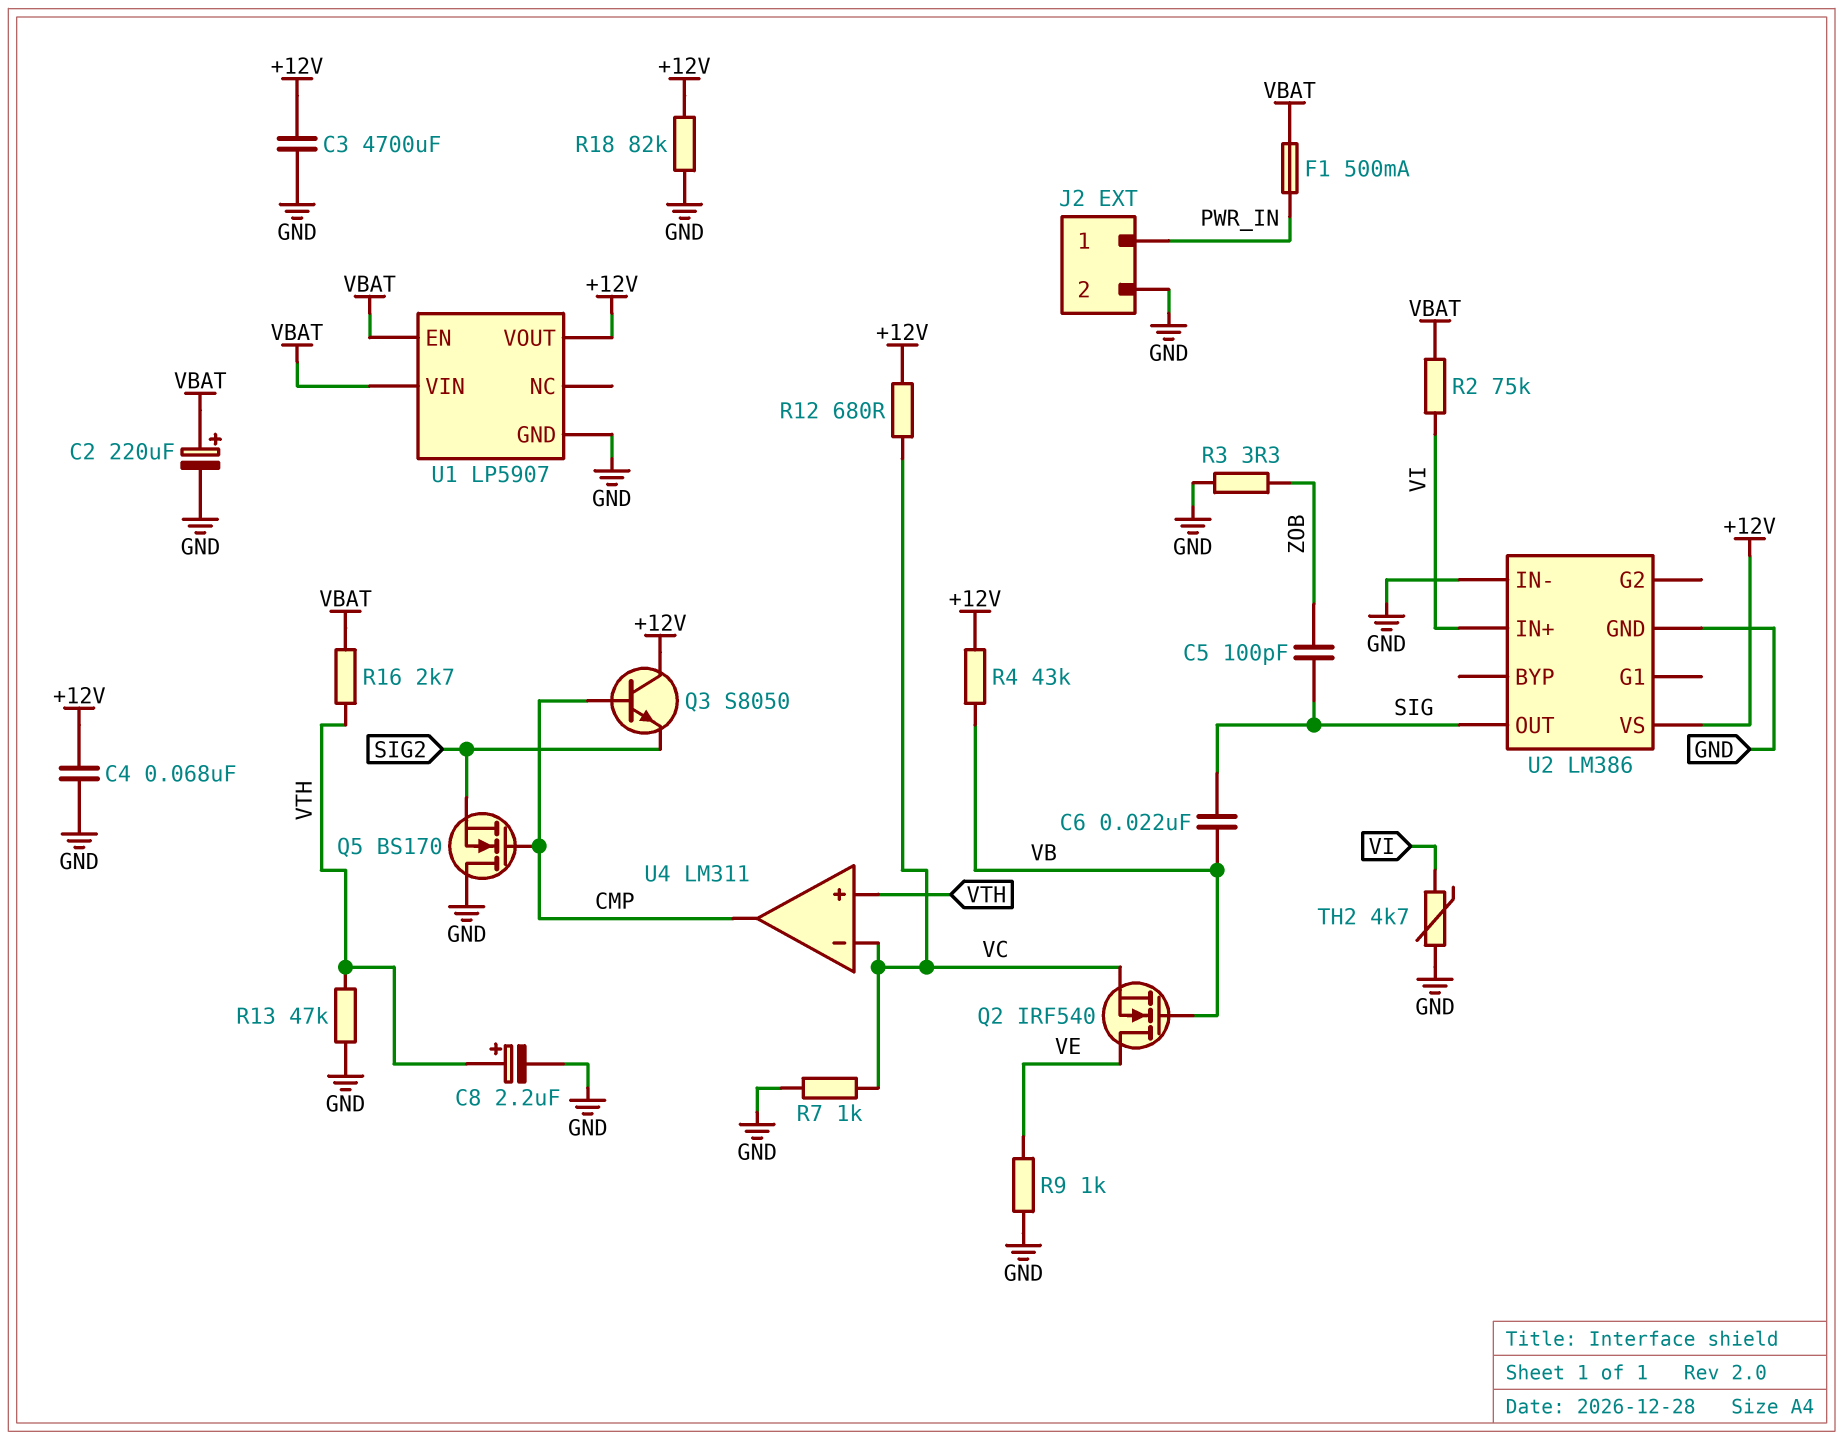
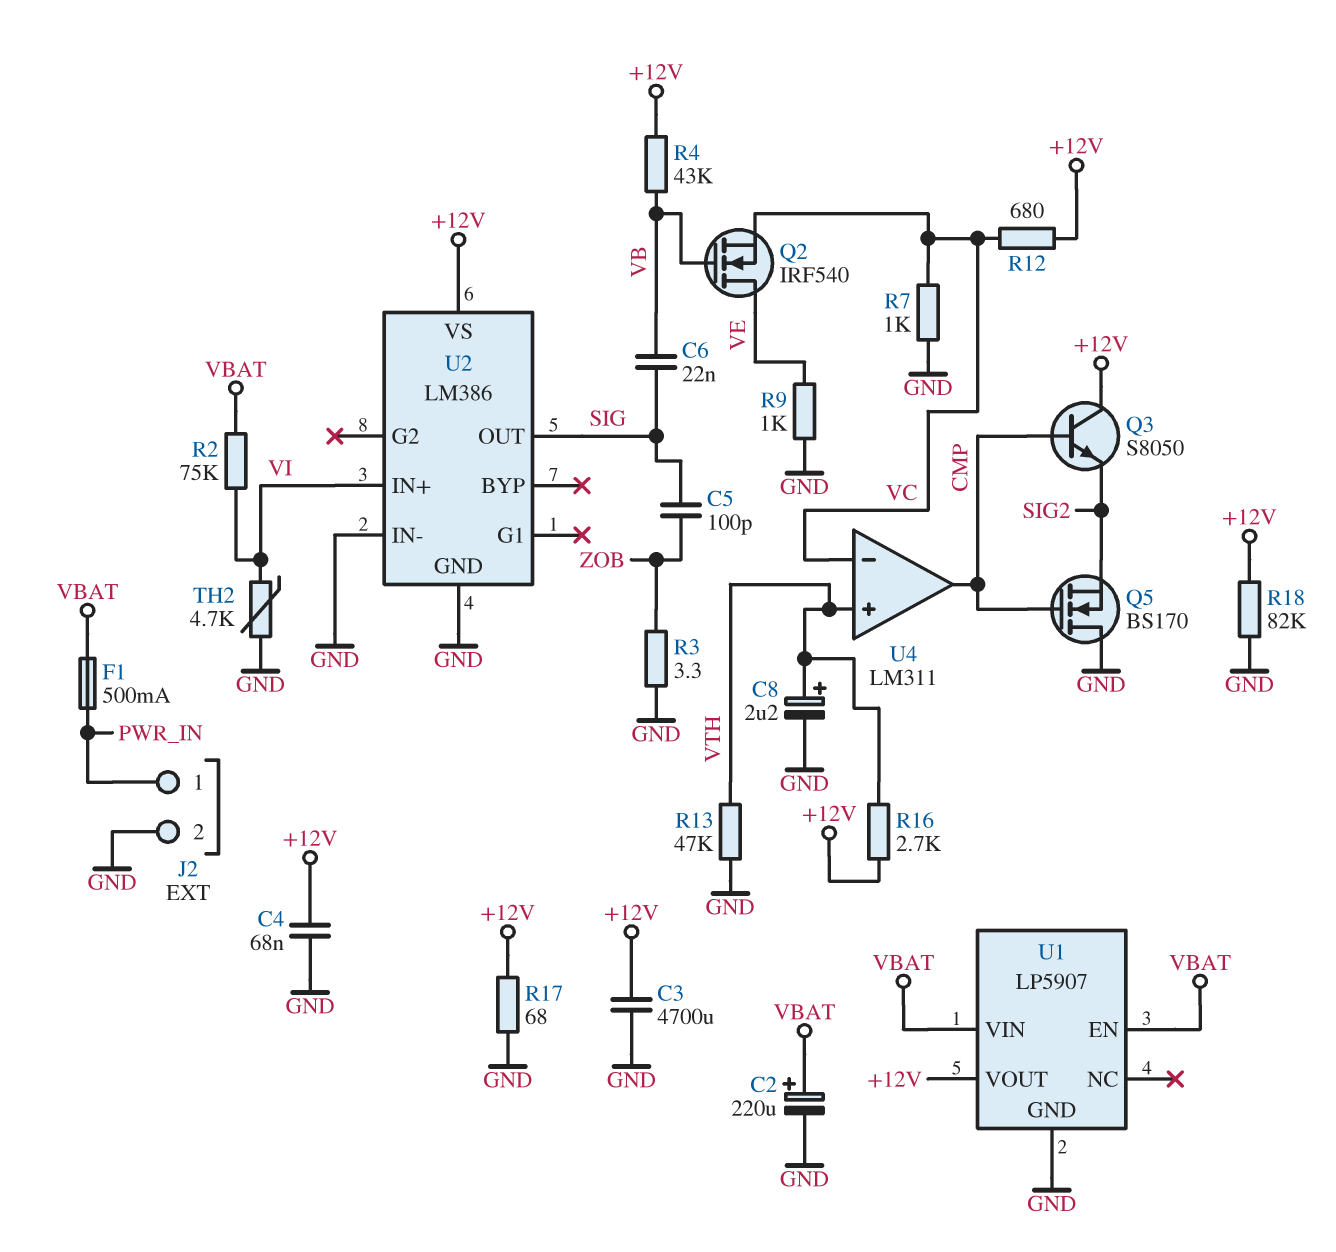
R16: 2.7k (VBAT, VTH) -> 2.7k (+12V, VTH)
R17: none -> 68 (+12V, GND)

